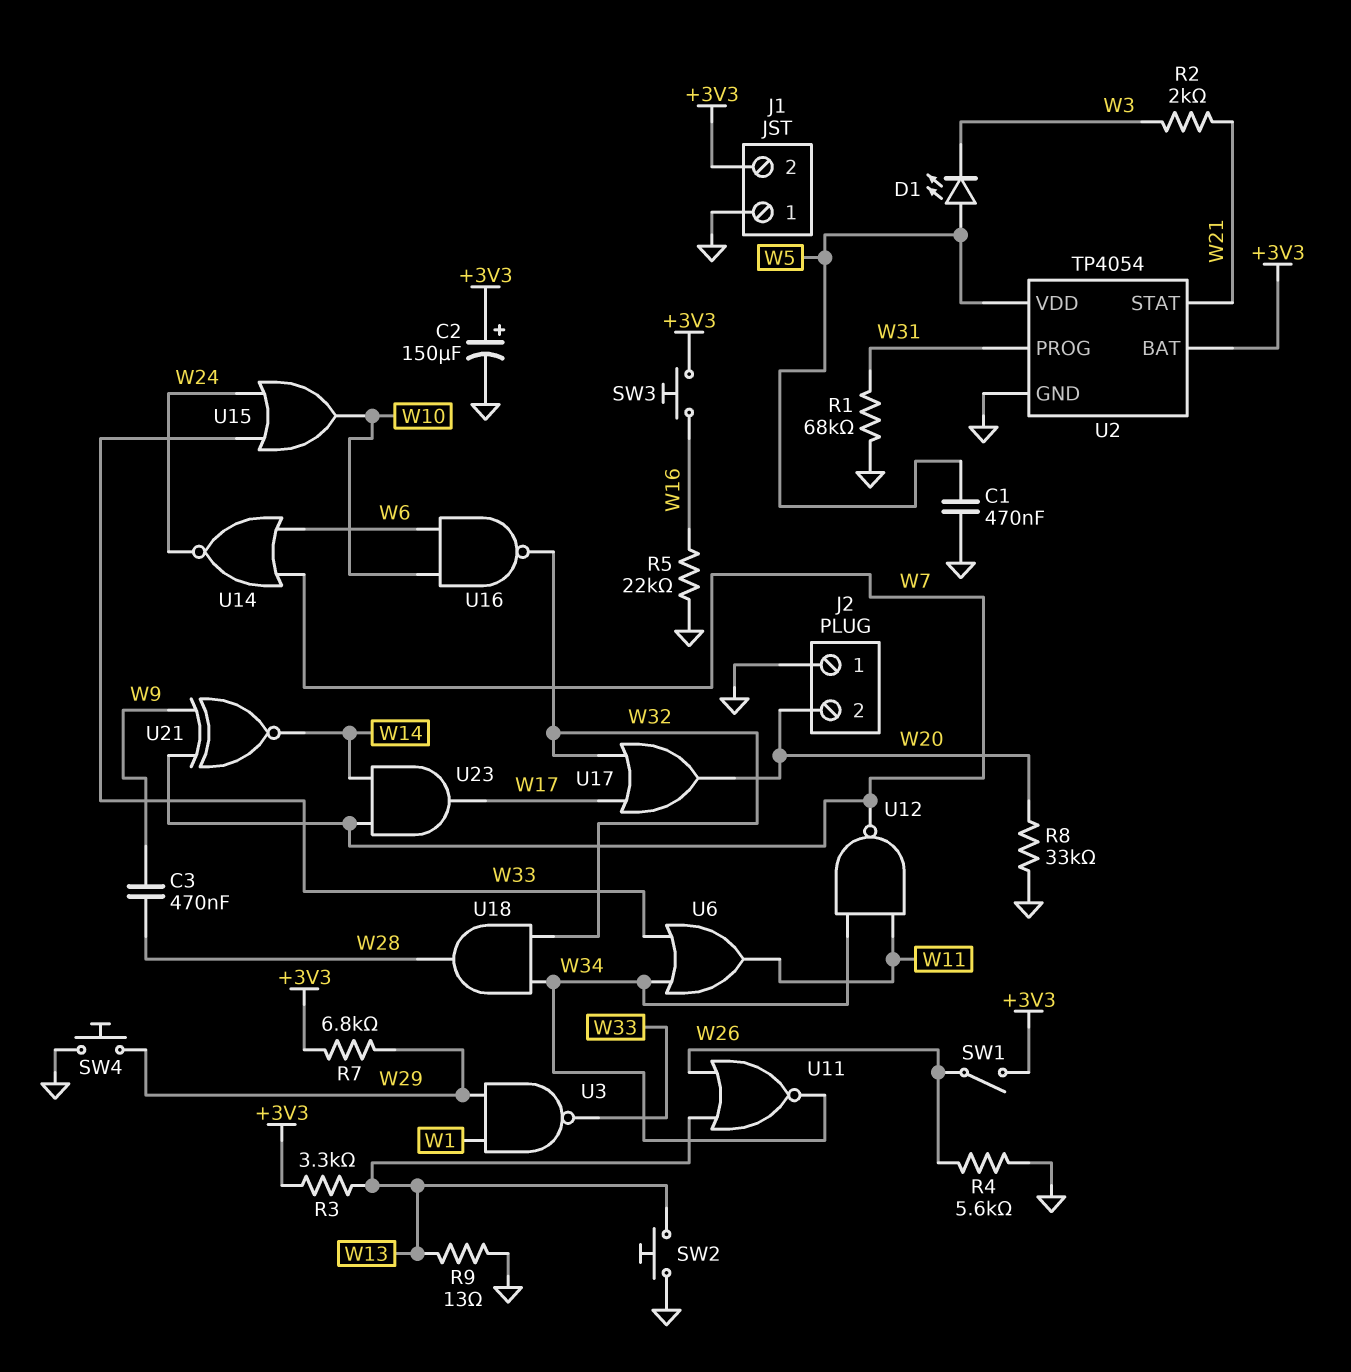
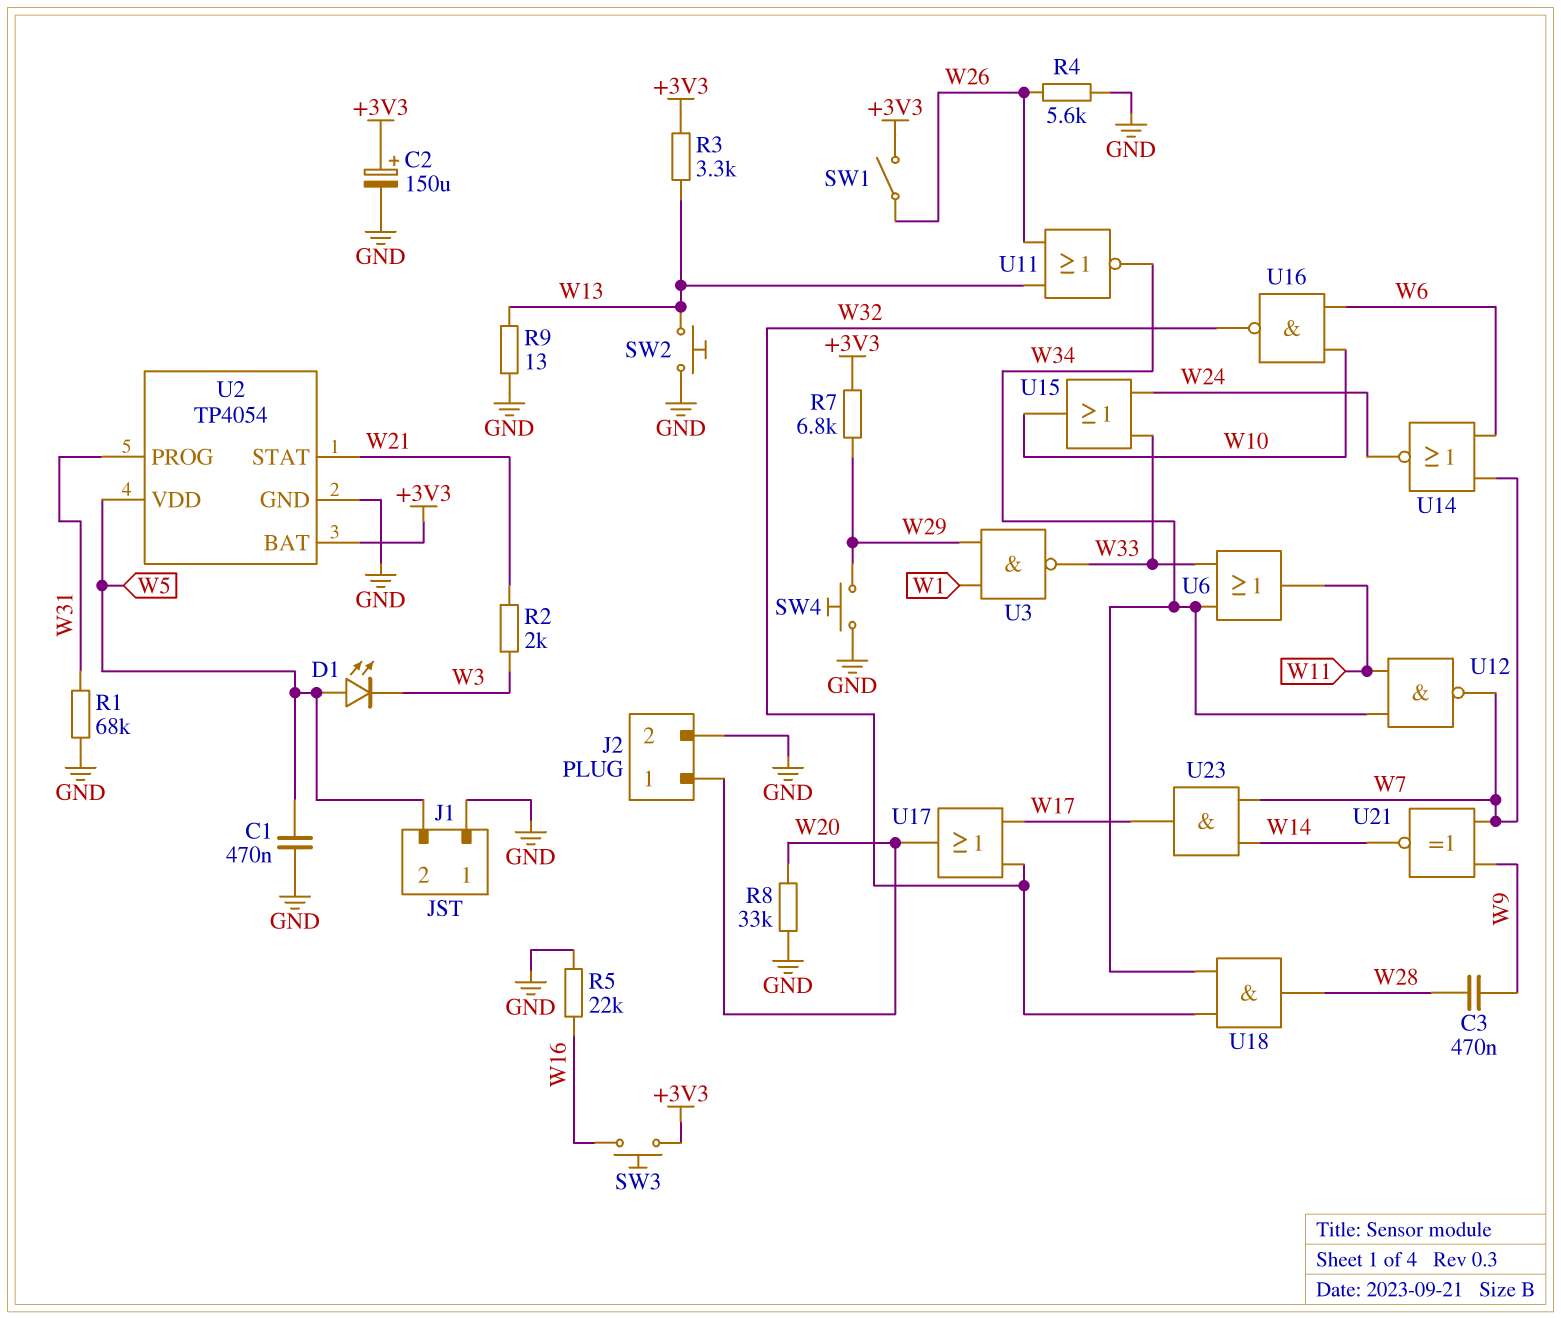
J1 pin 2: +3V3 -> W5
J2 pin 1: GND -> W20
J2 pin 2: W20 -> GND

